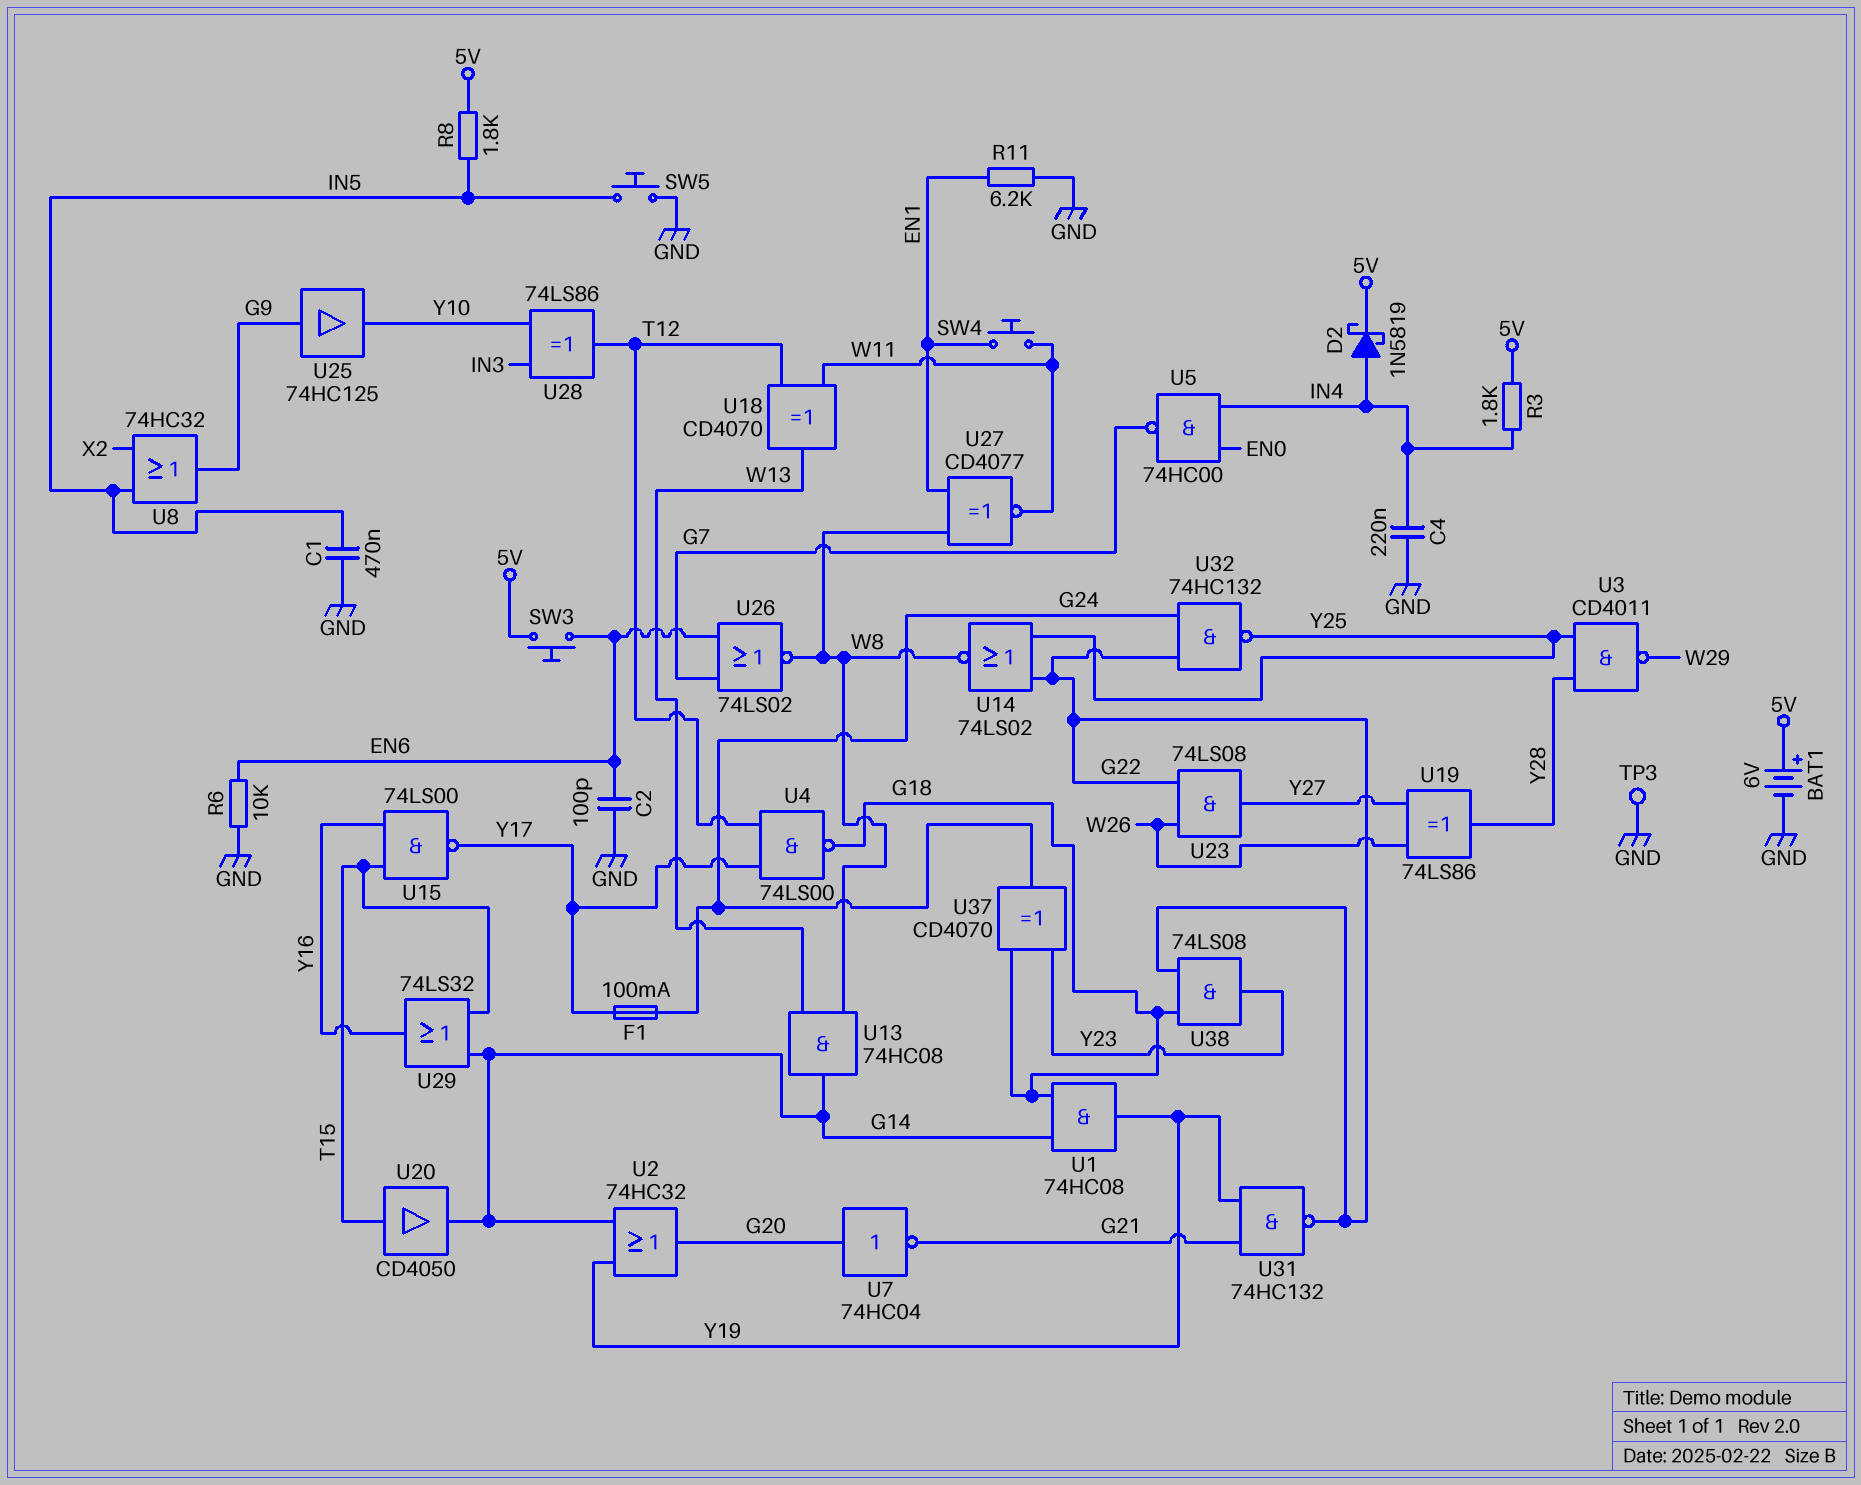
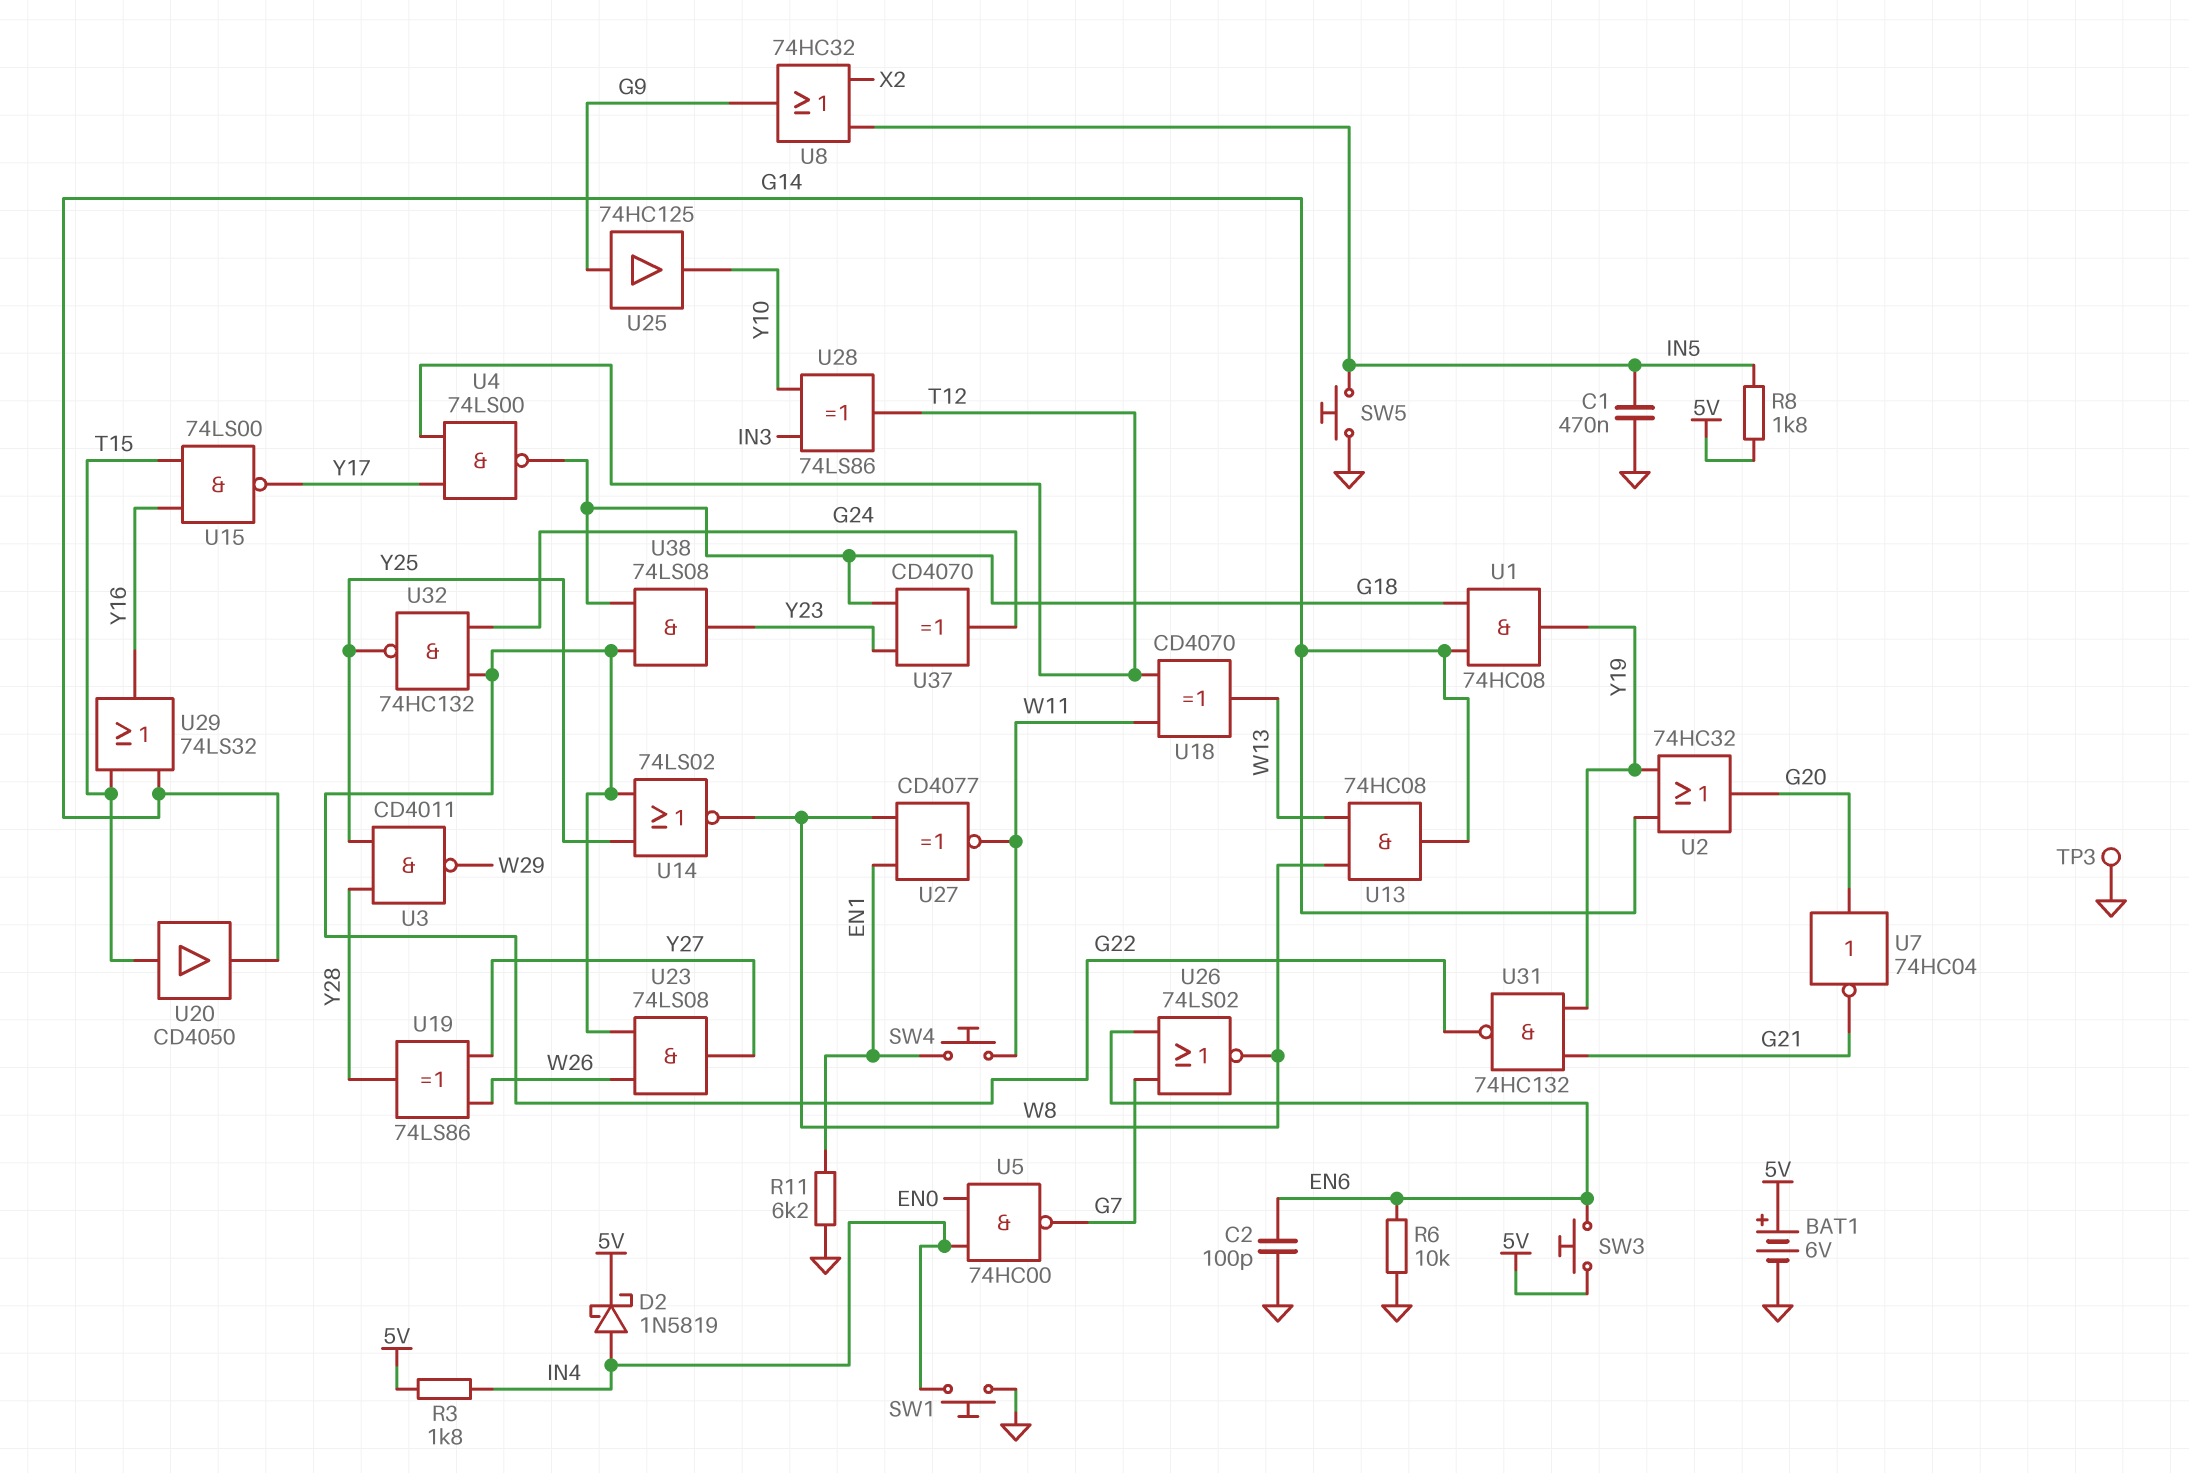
C4: 220nF (GND, IN4) -> none
F1: 100mA (G24, Y17) -> none
SW1: none -> button (GND, IN4)

